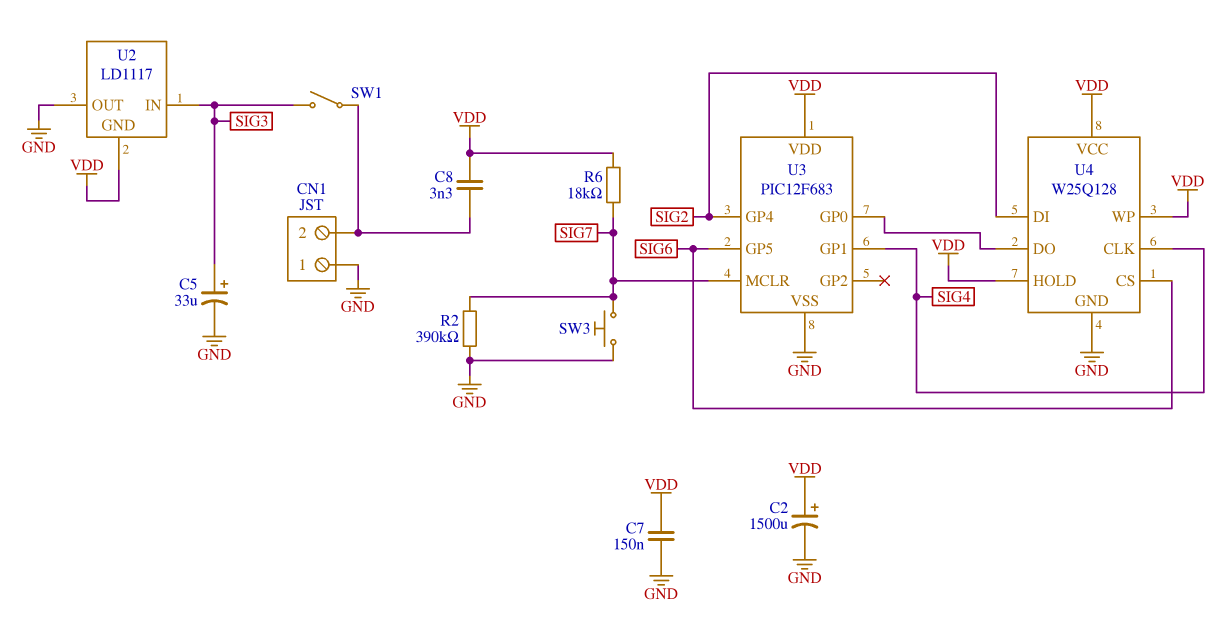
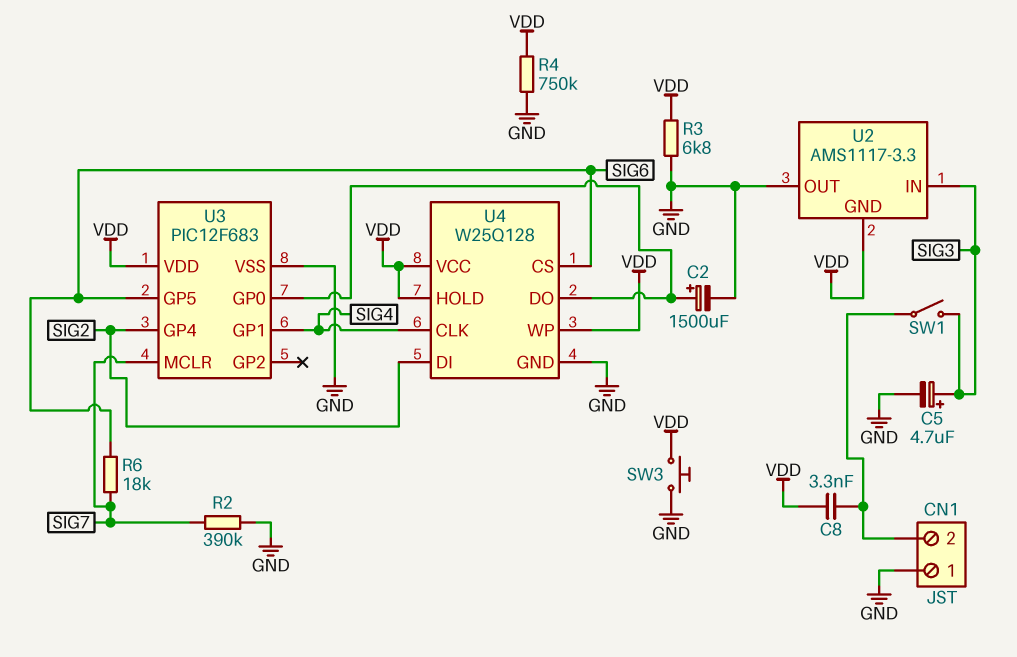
C2: 1500uF (plus VDD, minus GND) -> 1500uF (plus U3/GP0, minus GND)
C5: 33uF (plus SIG3, minus GND) -> 4.7uF (plus SIG3, minus GND)
C7: 150nF (GND, VDD) -> none
R3: none -> 6.8k (GND, VDD)
R4: none -> 750k (GND, VDD)
R6: 18k (SIG7, VDD) -> 18k (SIG6, SIG7)
SW3: button (GND, SIG7) -> button (GND, VDD)
U2: LD1117 -> AMS1117-3.3

